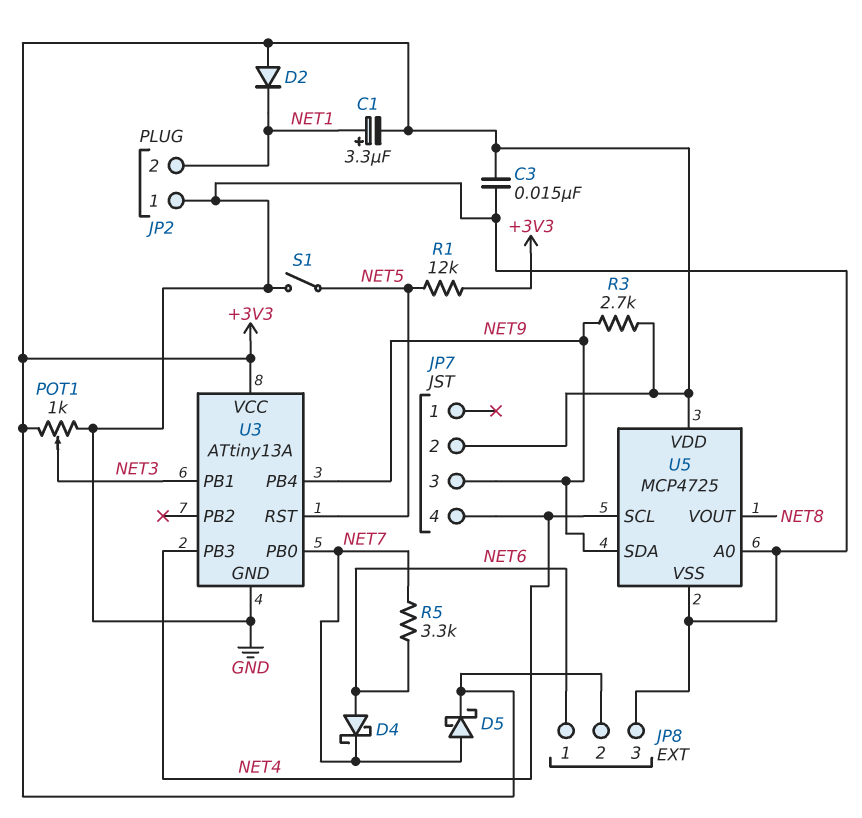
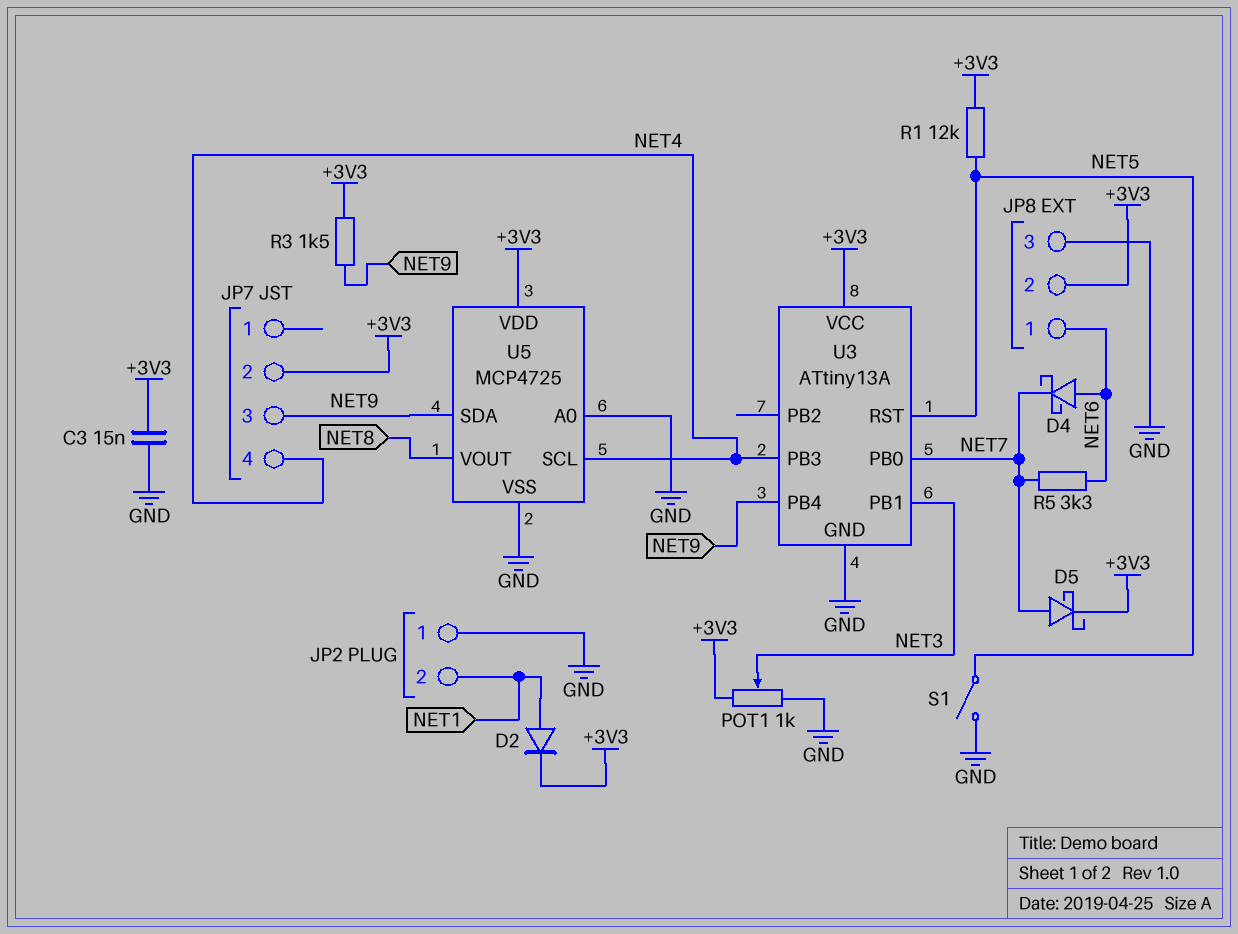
C1: 3.3uF (plus NET1, minus +3V3) -> none
D2: diode (A +3V3, K NET1) -> diode (A NET1, K +3V3)
R3: 2.7k (+3V3, NET9) -> 1.5k (+3V3, NET9)

